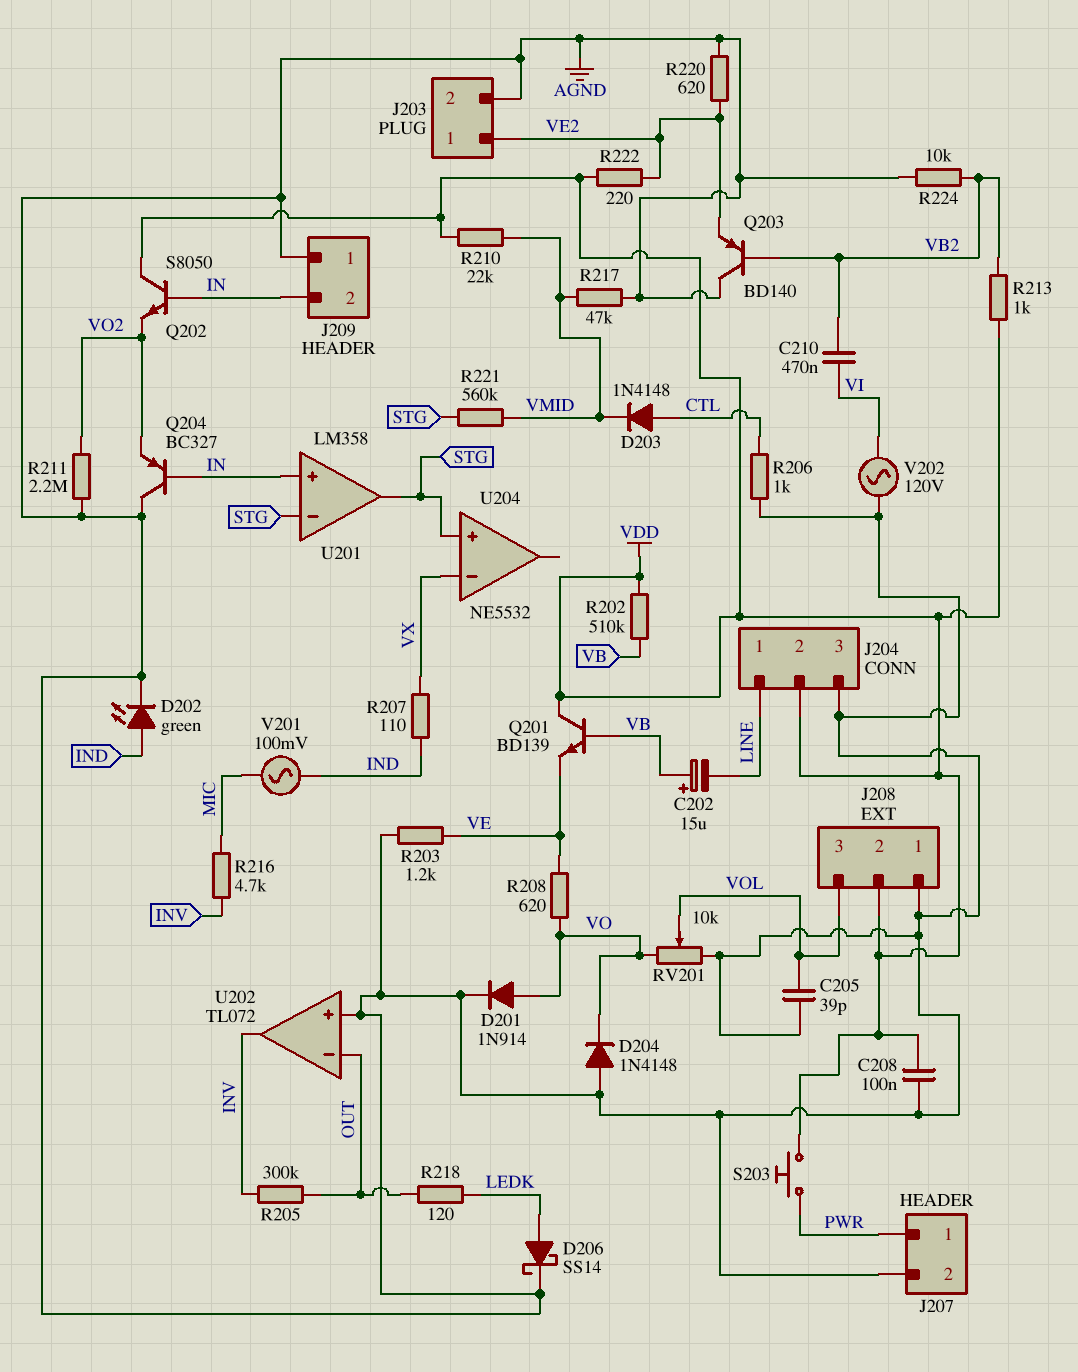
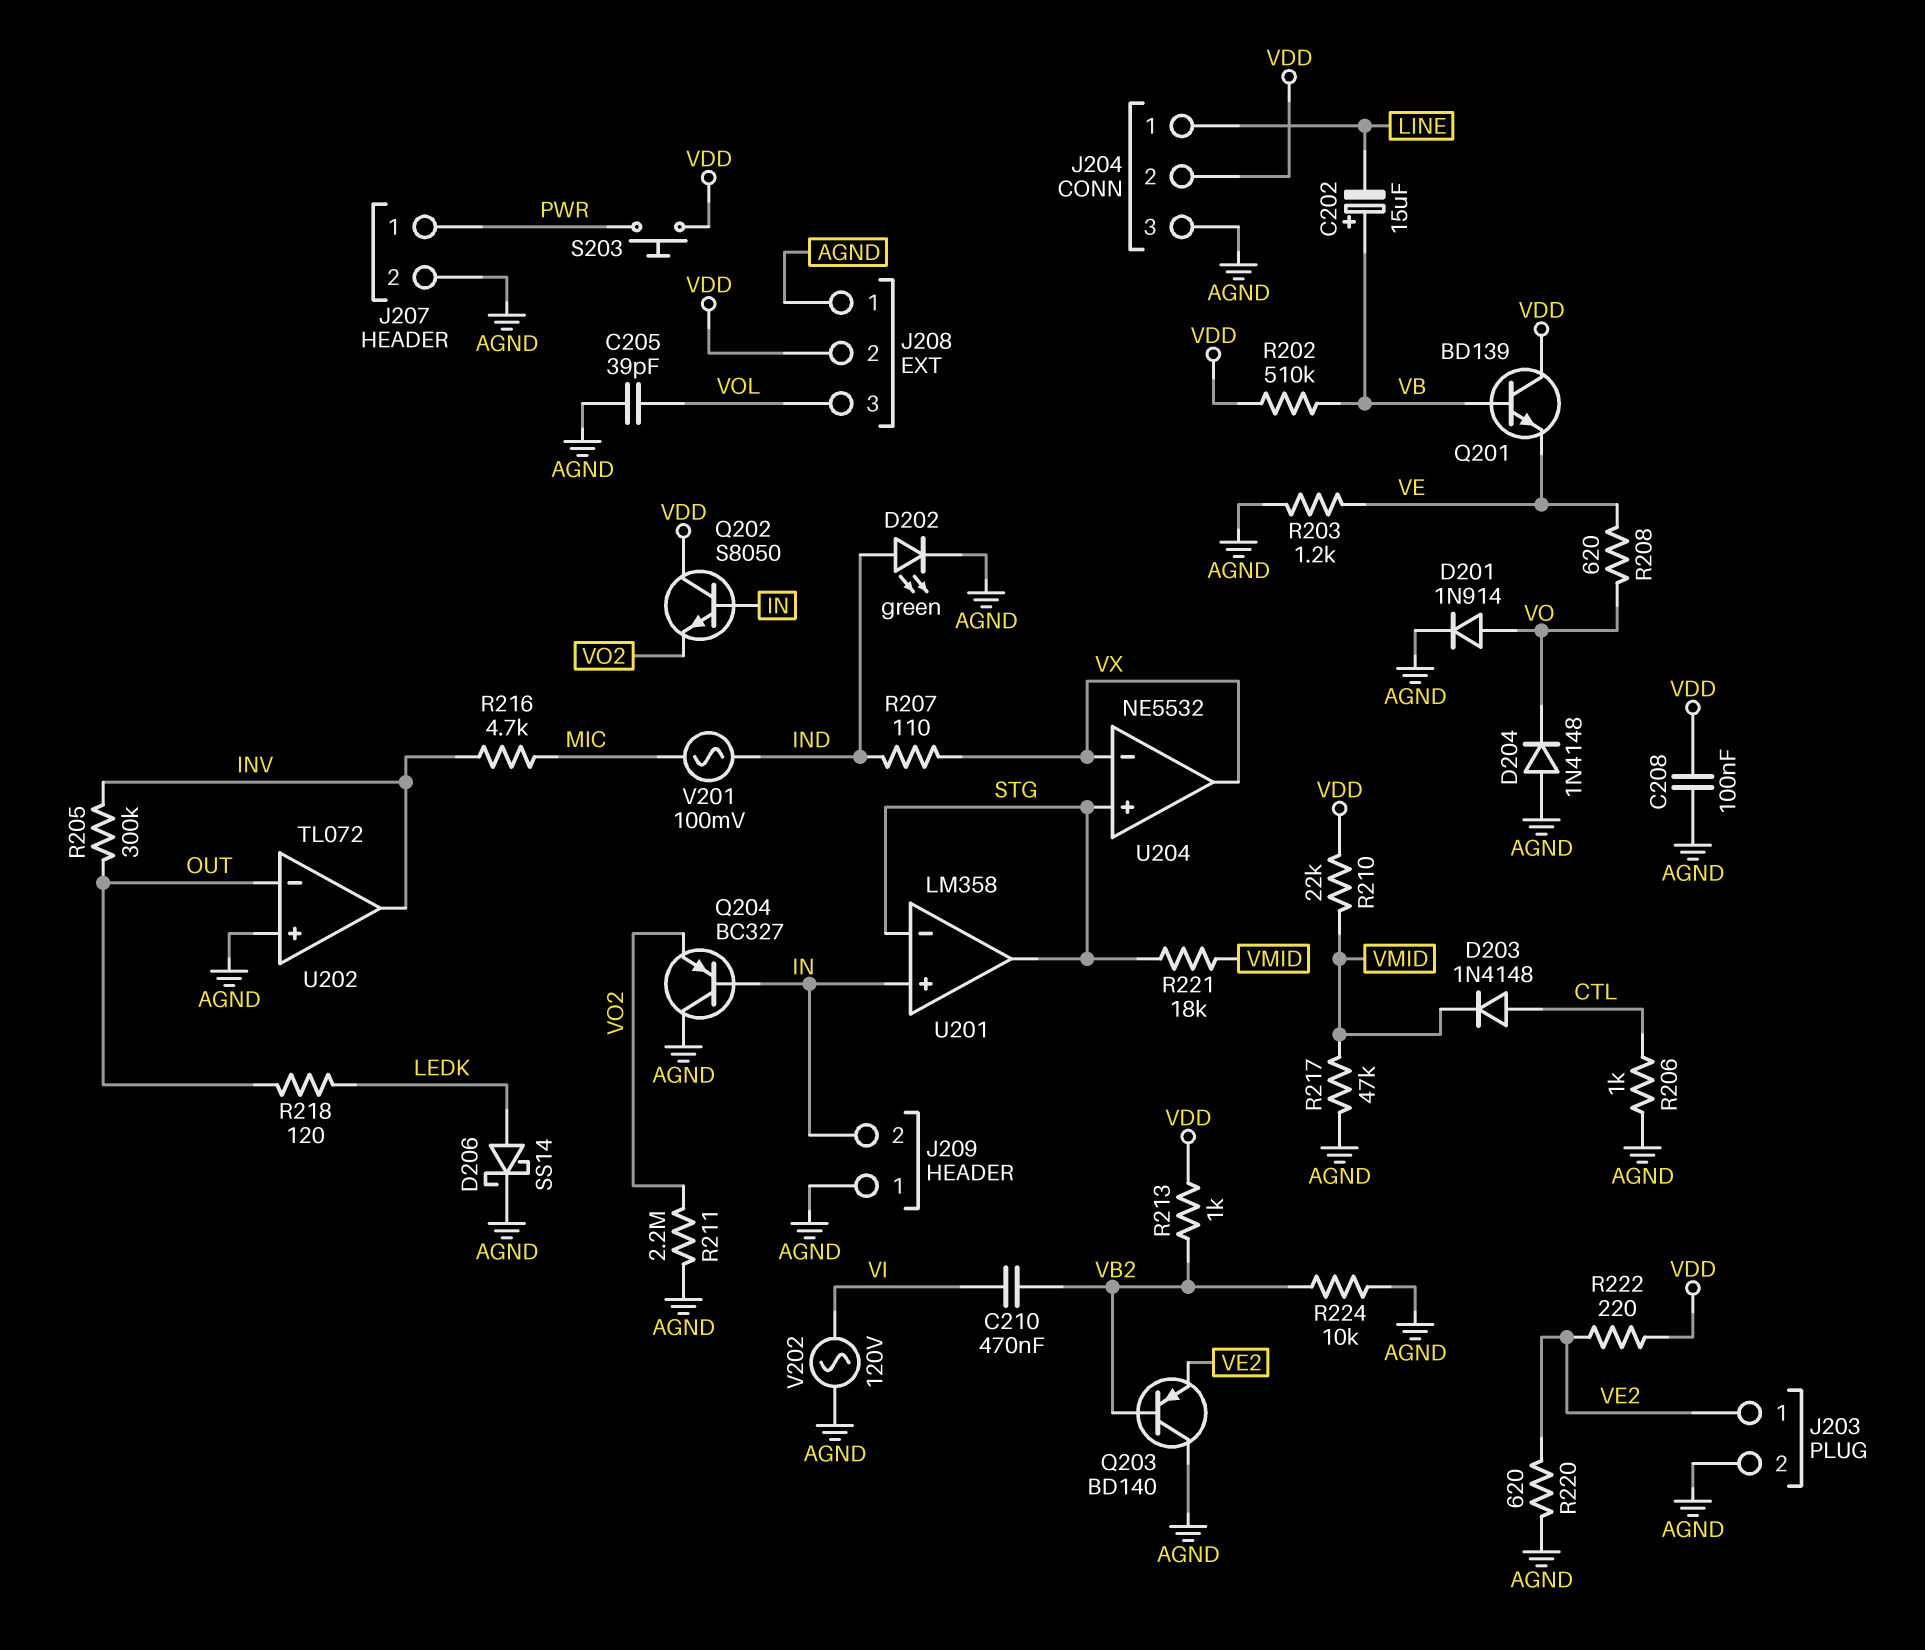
R221: 560k (STG, VMID) -> 18k (STG, VMID)
RV201: 10k (AGND, VO, wiper VOL) -> none
U204 pin out: none -> VX

